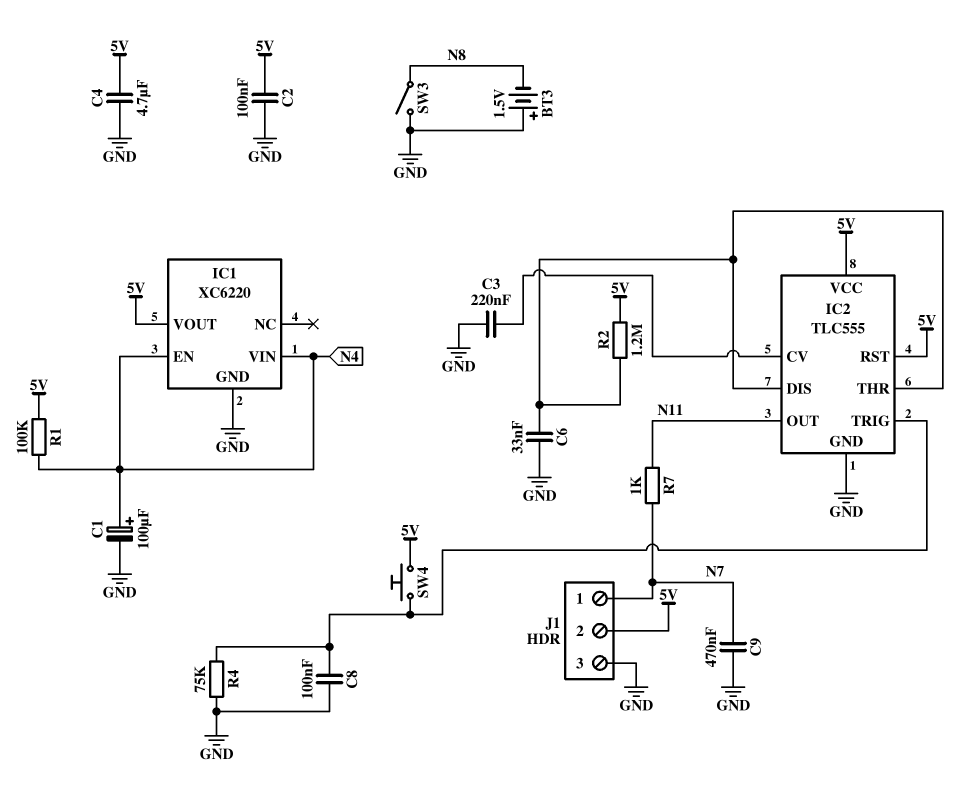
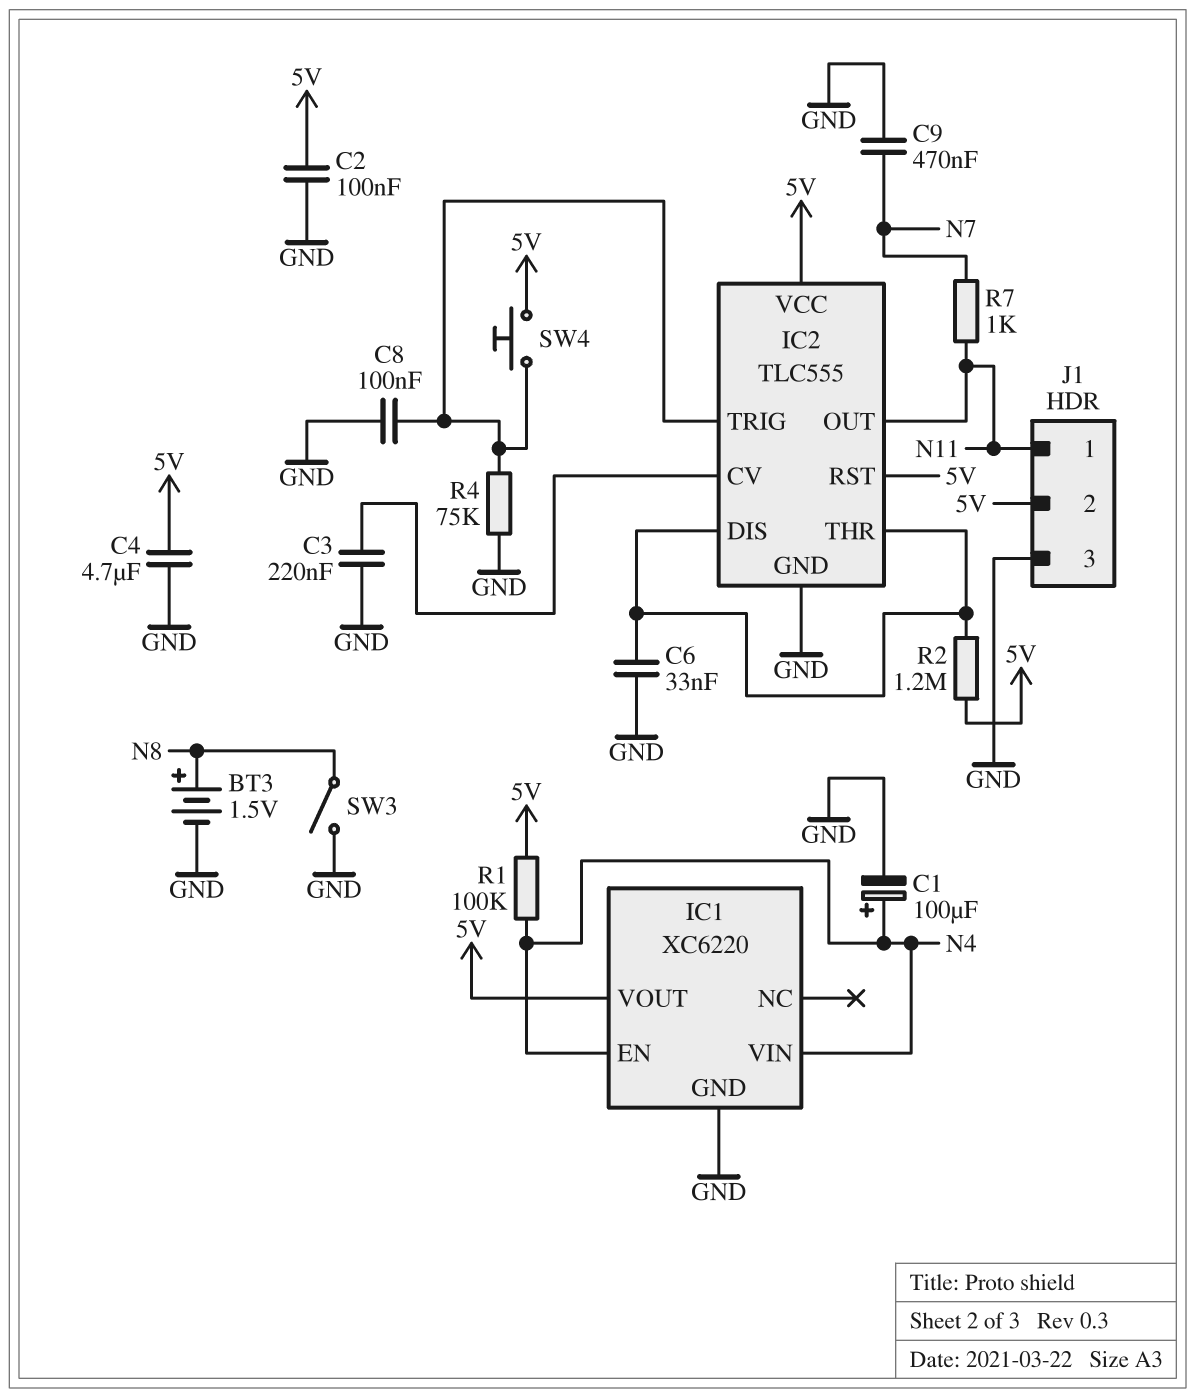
BT3: 1.5V (plus GND, minus N8) -> 1.5V (plus N8, minus GND)
J1 pin 1: N7 -> N11

